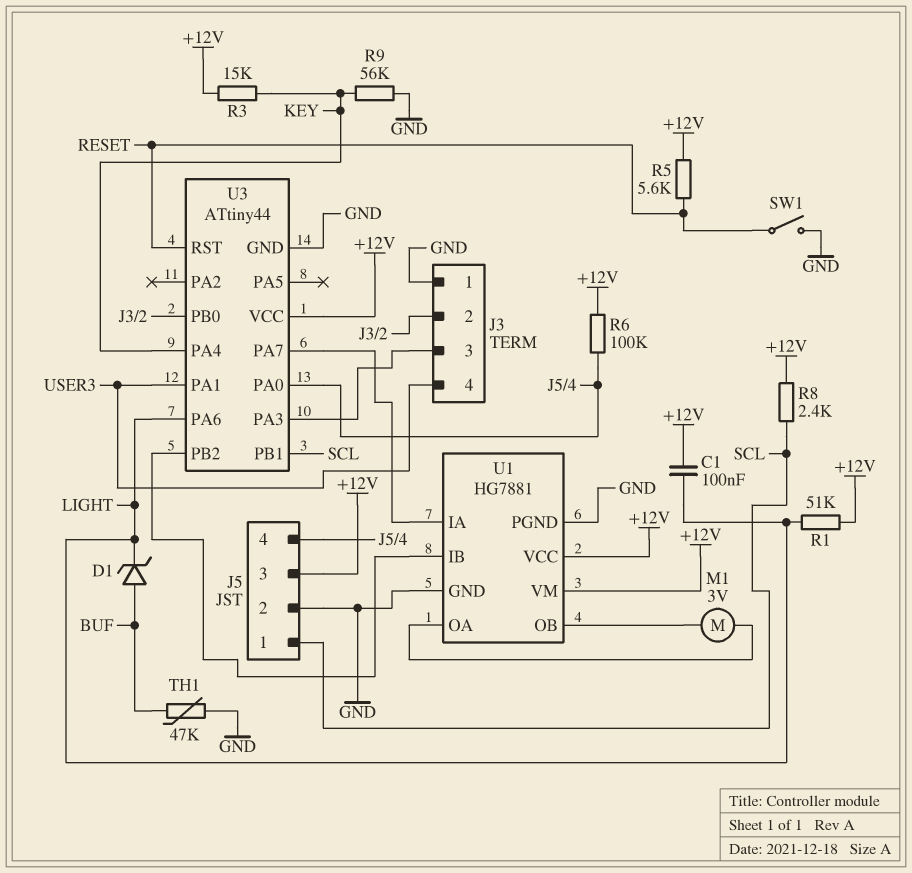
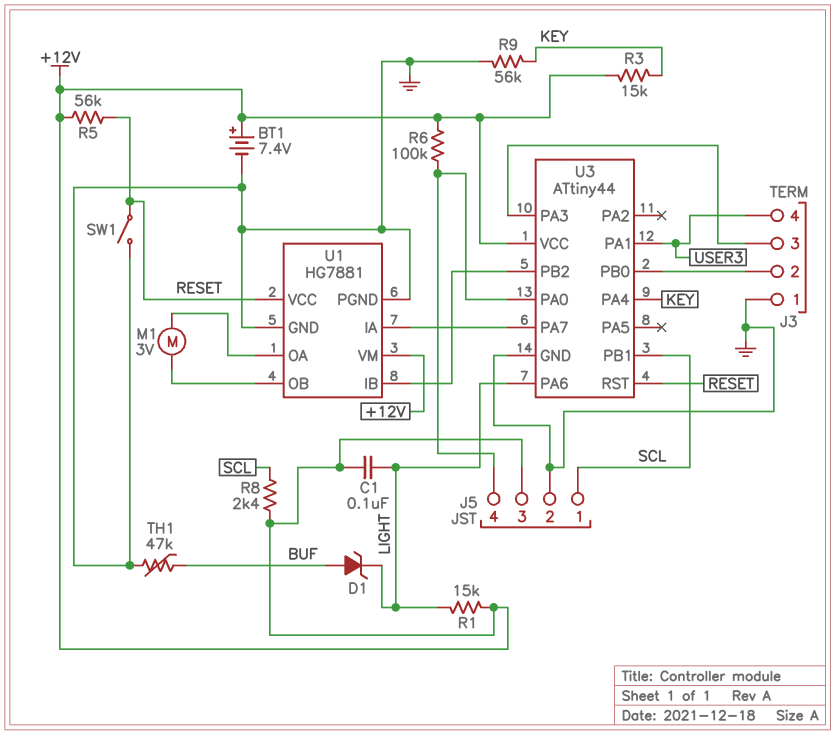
BT1: none -> 7.4V (plus +12V, minus GND)
R1: 51k (+12V, LIGHT) -> 15k (+12V, LIGHT)
R5: 5.6k (+12V, RESET) -> 56k (+12V, RESET)
U1 pin VCC: +12V -> RESET

